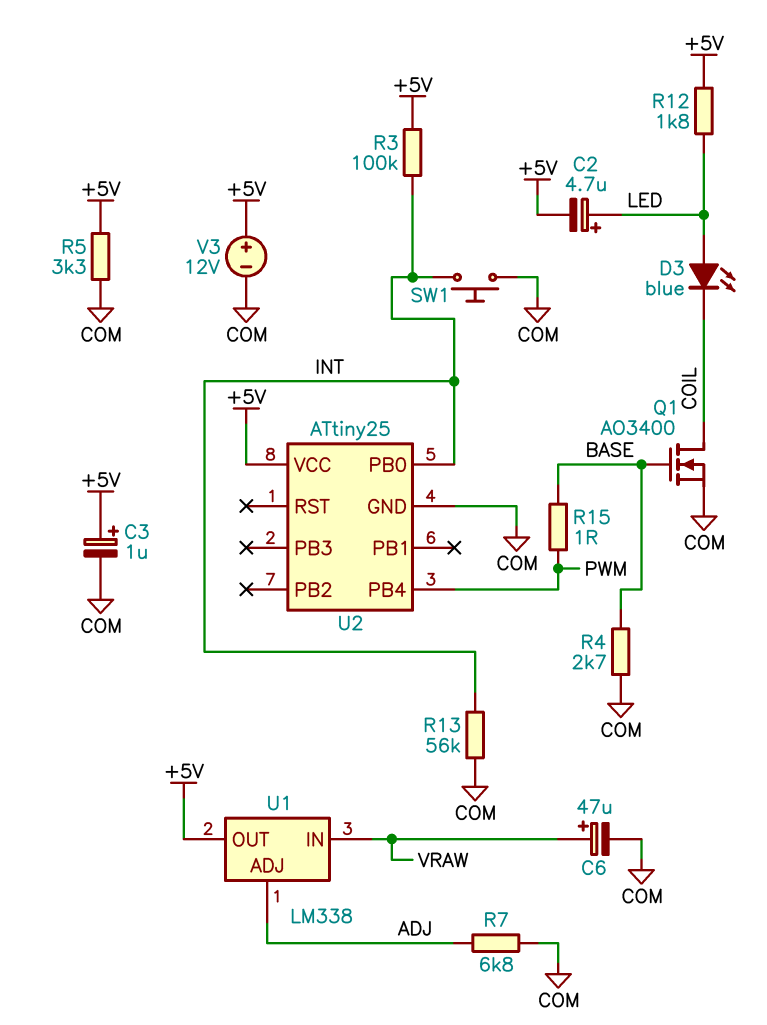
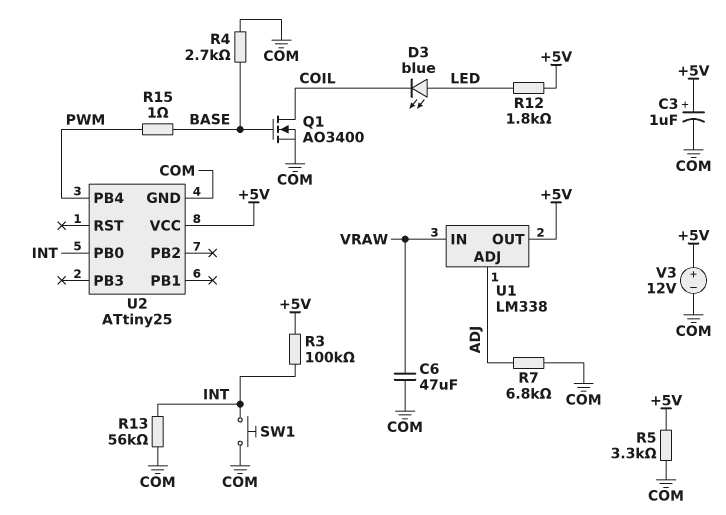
C2: 4.7uF (plus LED, minus +5V) -> none
C6: 47uF (plus VRAW, minus COM) -> 47uF (COM, VRAW)

